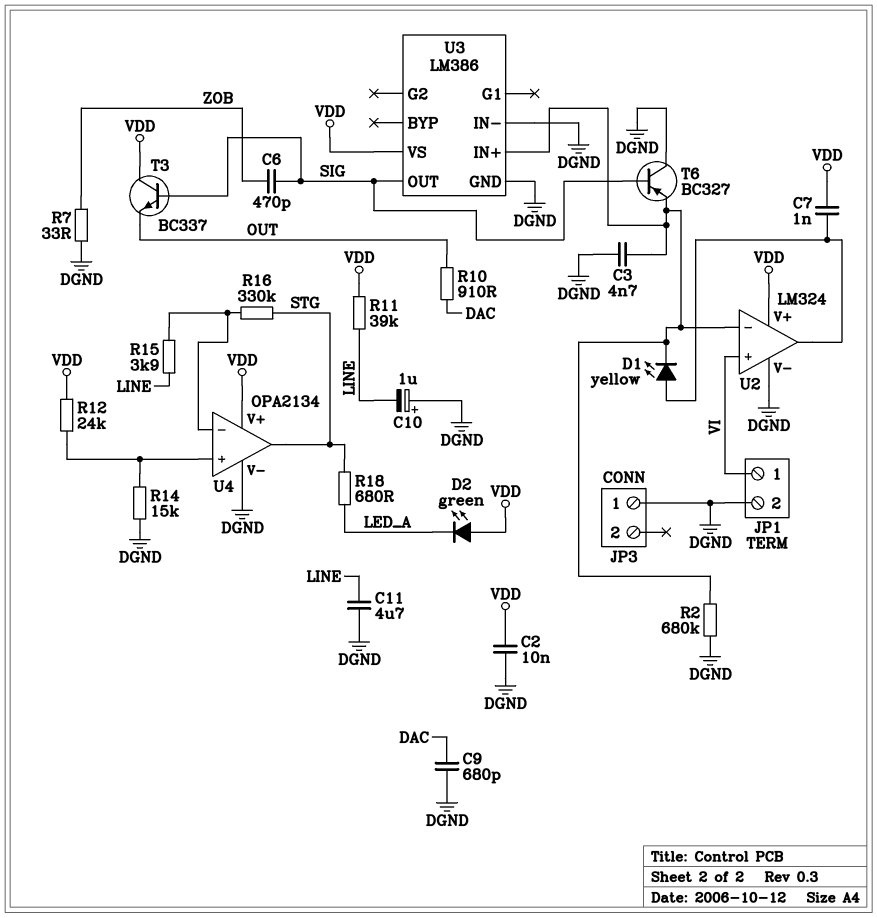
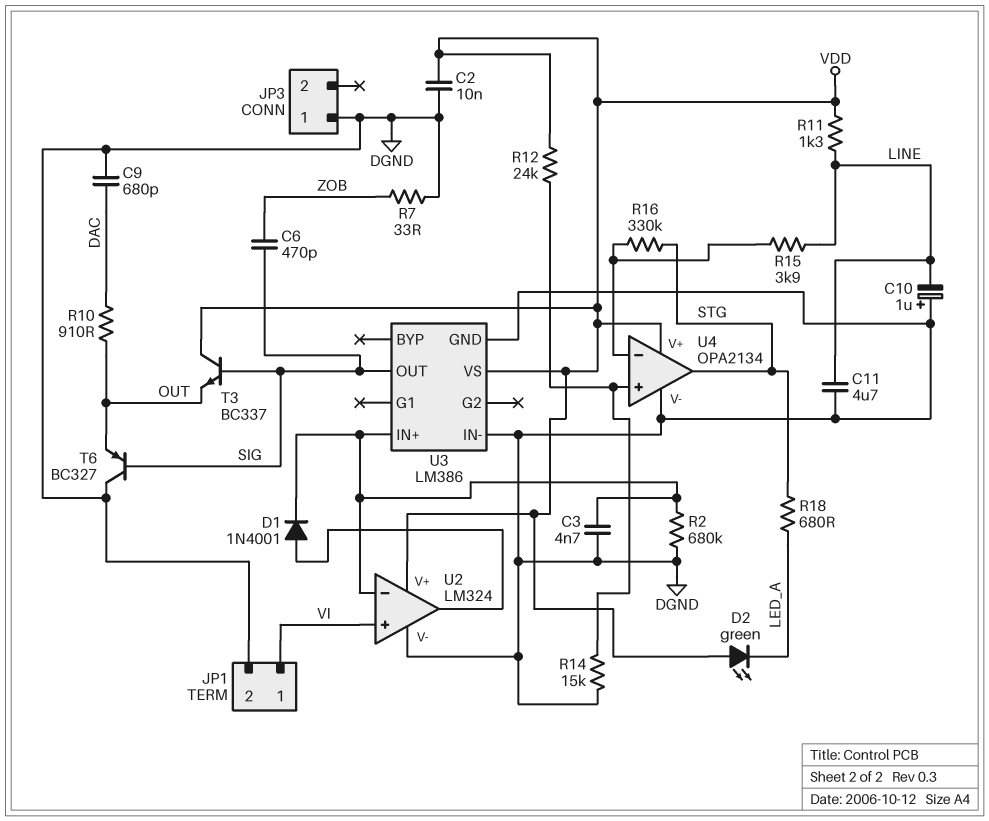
C7: 1nF (U2/out, VDD) -> none
D1: LED yellow (A U2/out, K U2/in-) -> diode 1N4001 (A U2/out, K U2/in-)
R11: 39k (LINE, VDD) -> 1.3k (LINE, VDD)
T6: PNP BC327 (B SIG, C DGND, E U2/in-) -> PNP BC327 (B SIG, C DGND, E OUT)

